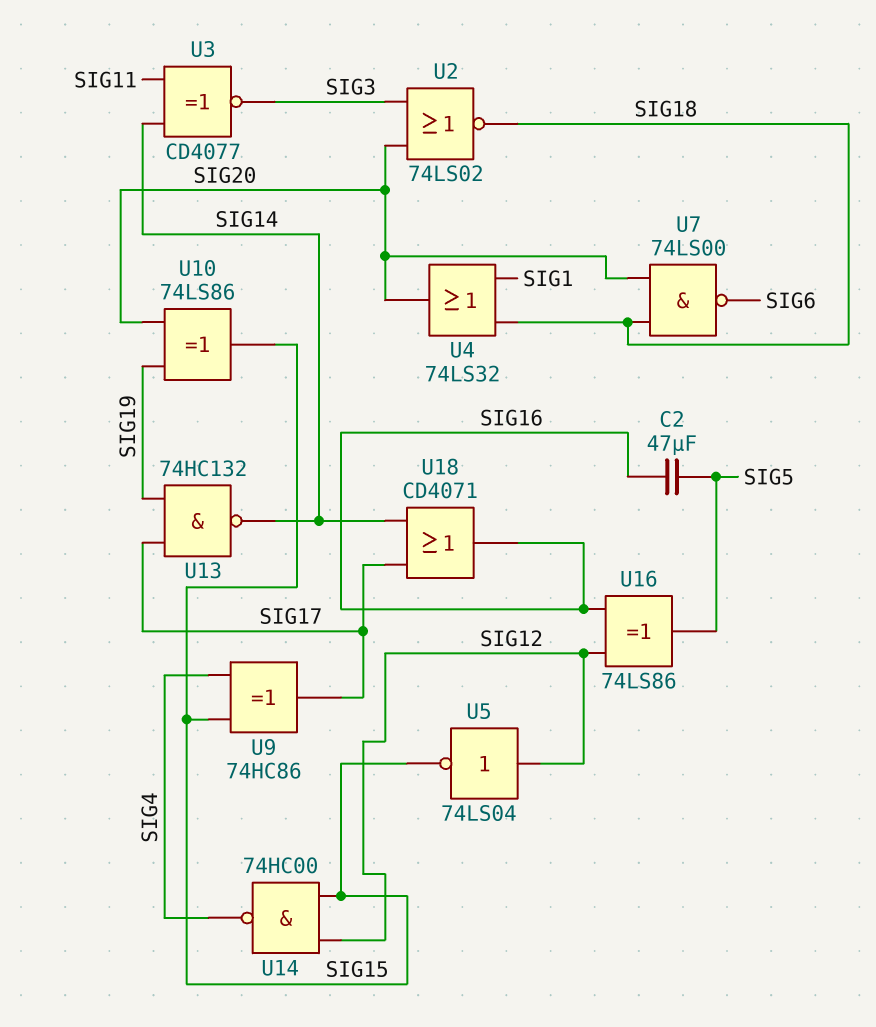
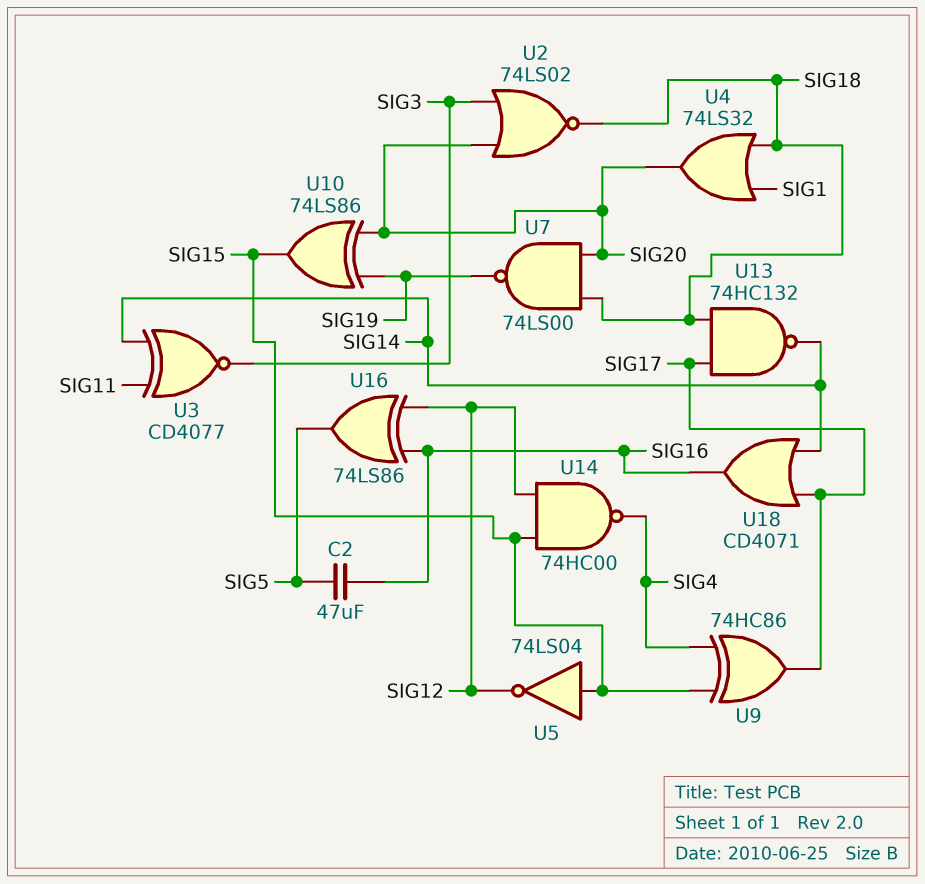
U5: NOT 74LS04 (in SIG12, out SIG15) -> NOT 74LS04 (in SIG15, out SIG12)
U7: NAND 74LS00 (in SIG18, in SIG20, out SIG6) -> NAND 74LS00 (in SIG18, in SIG20, out SIG19)
U13: NAND 74HC132 (in SIG17, in SIG19, out SIG14) -> NAND 74HC132 (in SIG17, in SIG18, out SIG14)

